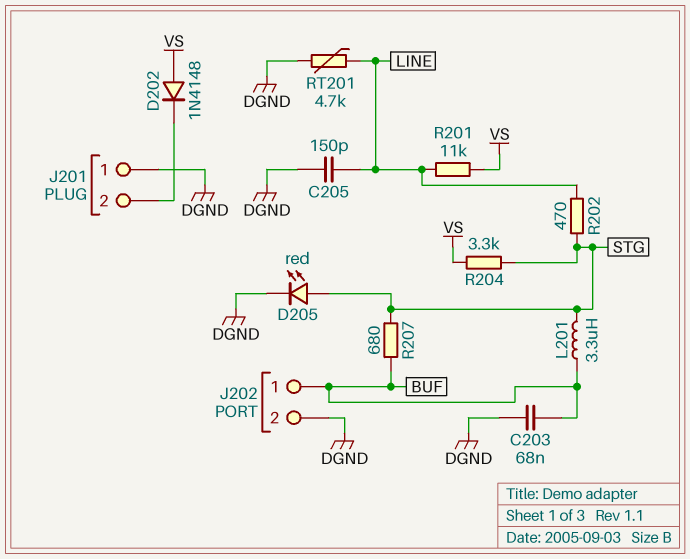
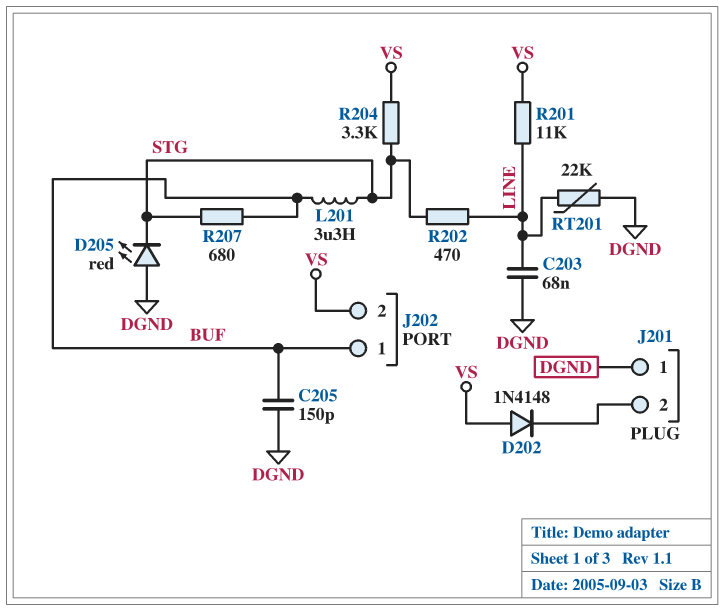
C203: 68nF (BUF, DGND) -> 68nF (DGND, LINE)
C205: 150pF (DGND, LINE) -> 150pF (BUF, DGND)
D205: LED red (A STG, K DGND) -> LED red (A DGND, K STG)
J202 pin 2: DGND -> VS
RT201: 4.7k (DGND, LINE) -> 22k (DGND, LINE)

